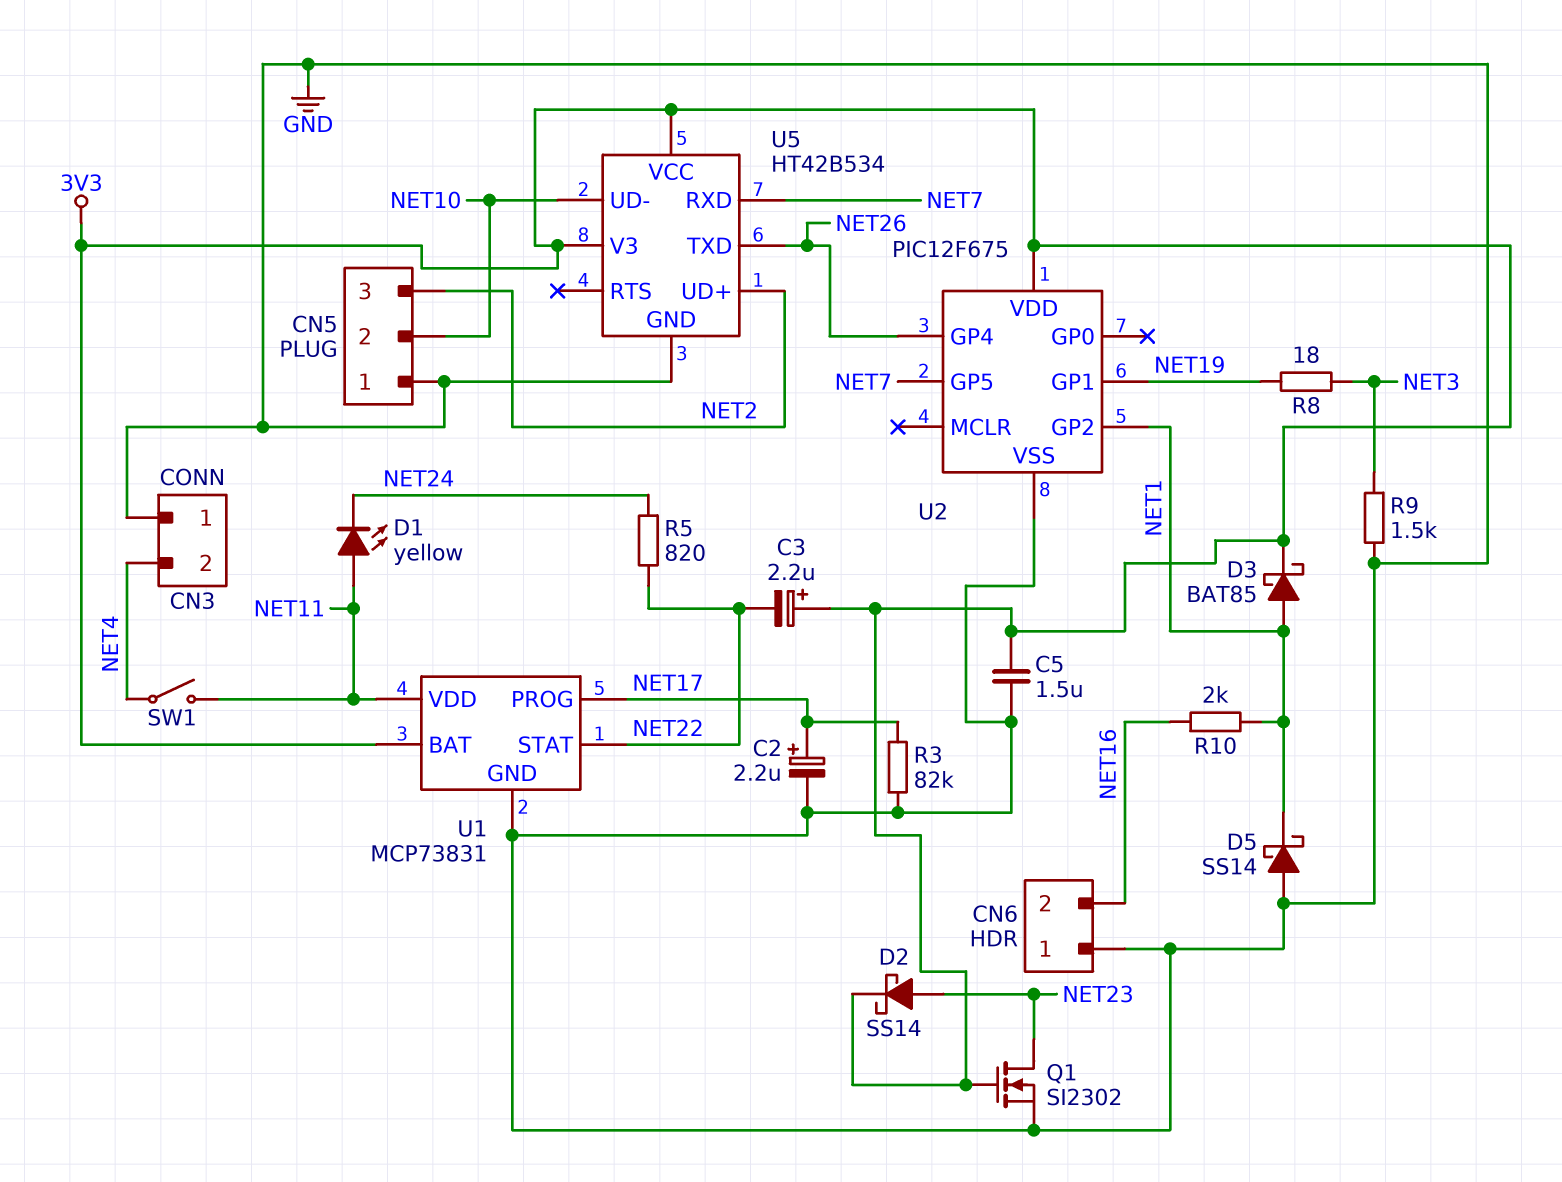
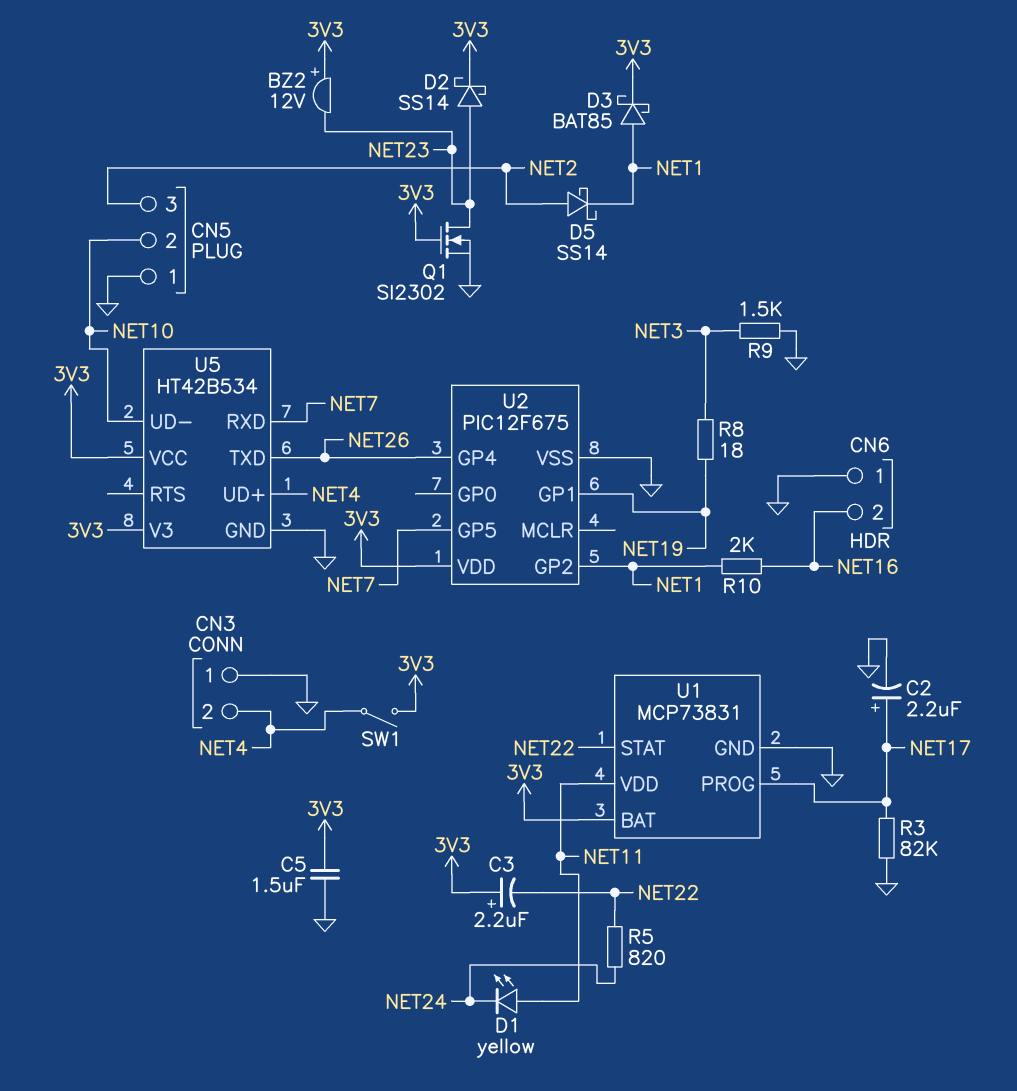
BZ2: none -> buzzer 12V (plus 3V3, minus NET23)
D5: schottky SS14 (A GND, K NET1) -> schottky SS14 (A NET2, K NET1)
SW1: switch (NET4, NET11) -> switch (3V3, NET4)
U5 pin UD+: NET2 -> NET4

